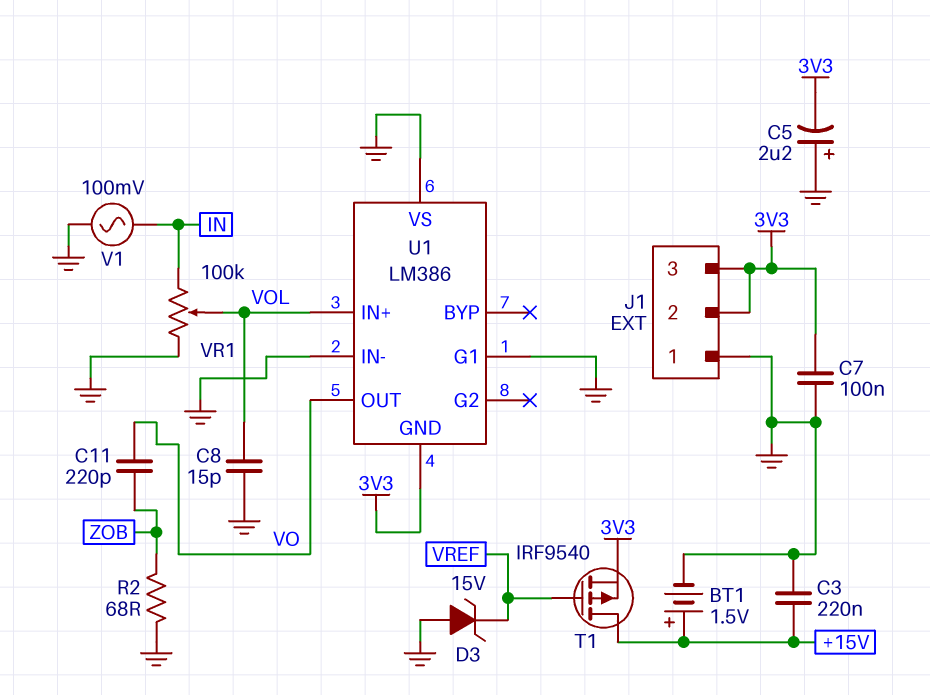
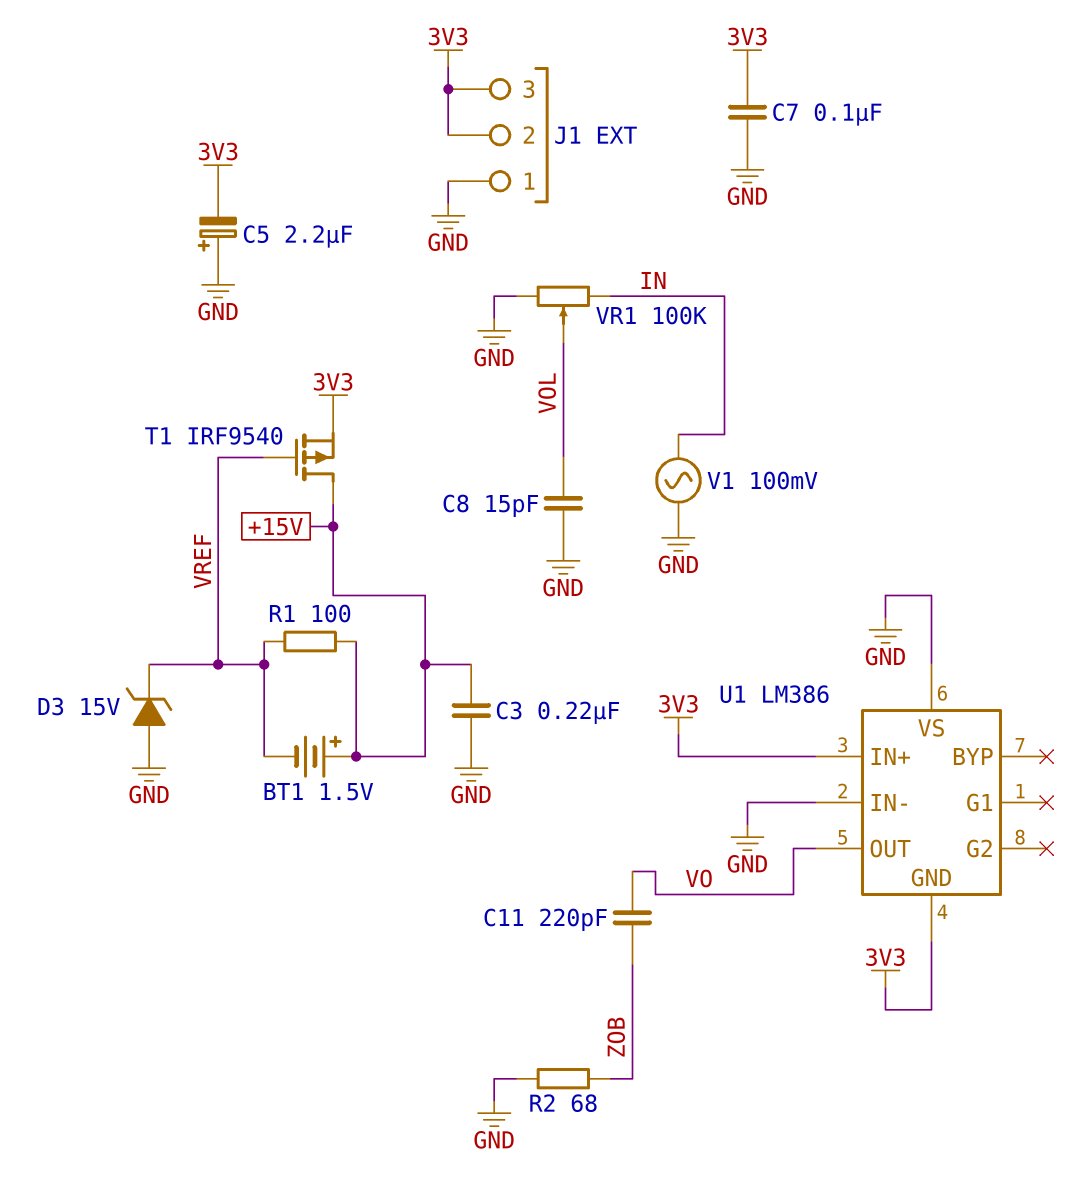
BT1: 1.5V (plus +15V, minus GND) -> 1.5V (plus +15V, minus VREF)
R1: none -> 100 (+15V, VREF)
U1 pin G1: GND -> none
U1 pin IN+: VOL -> 3V3

